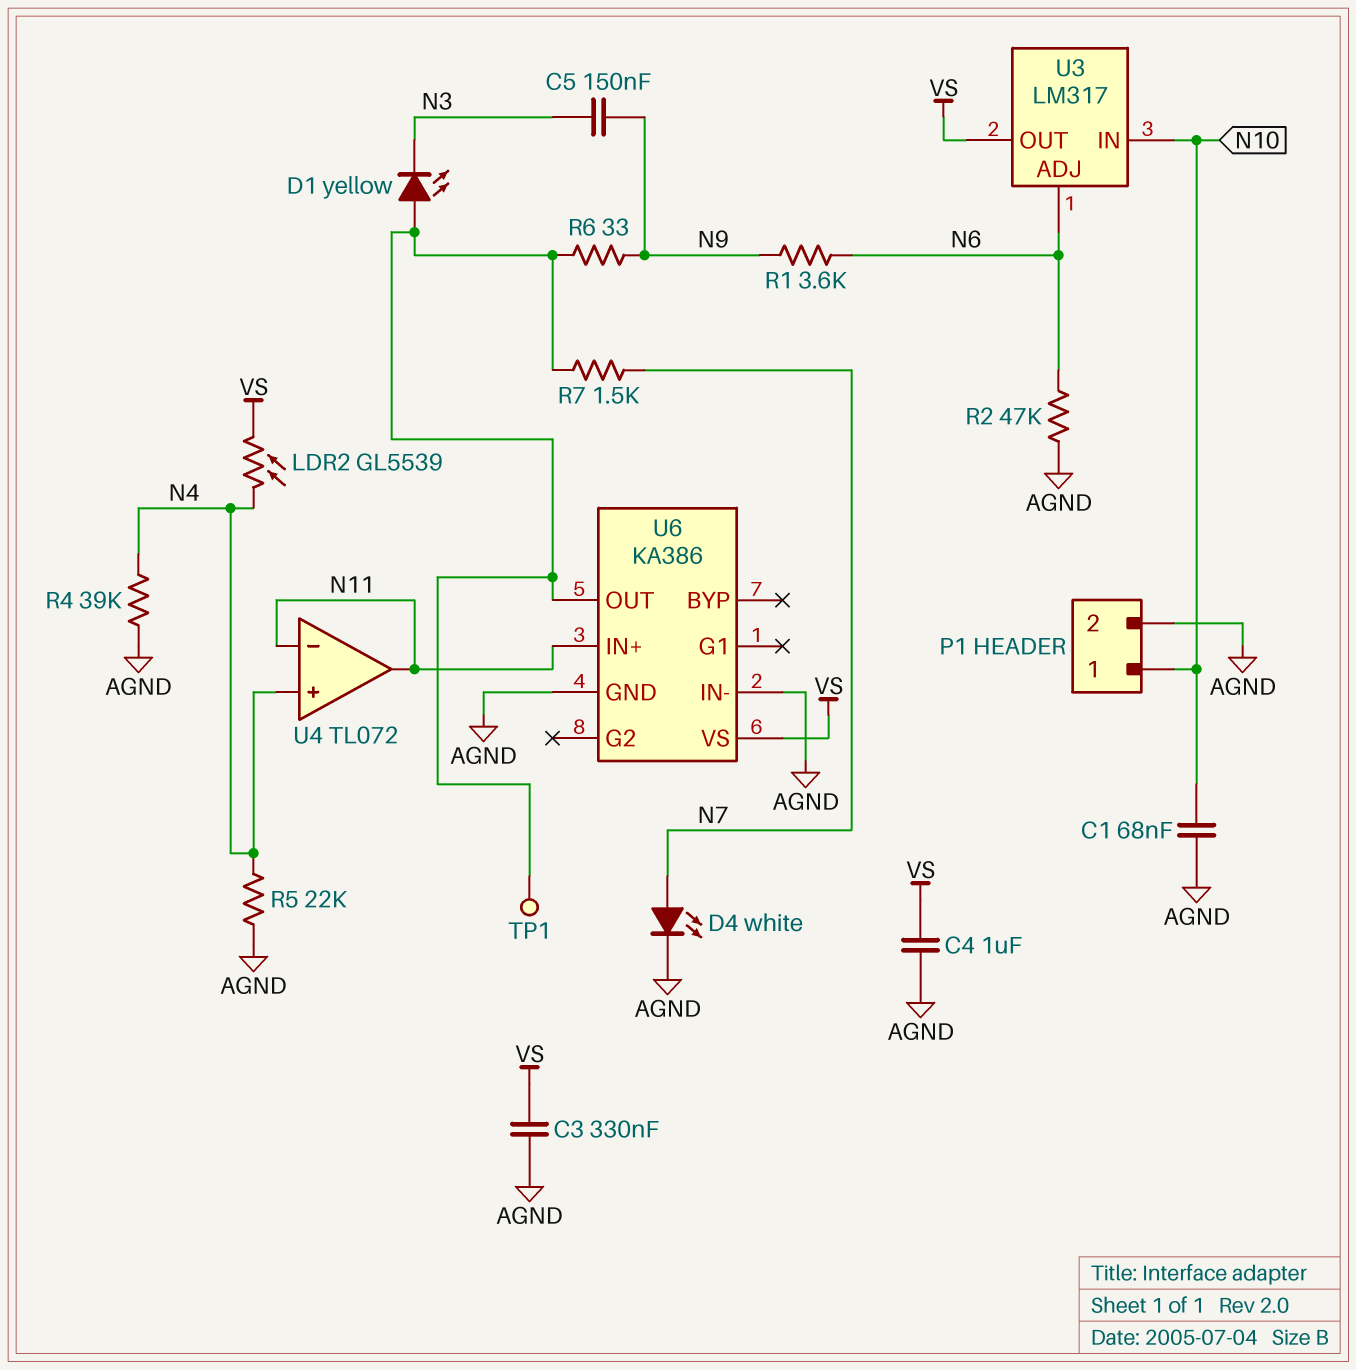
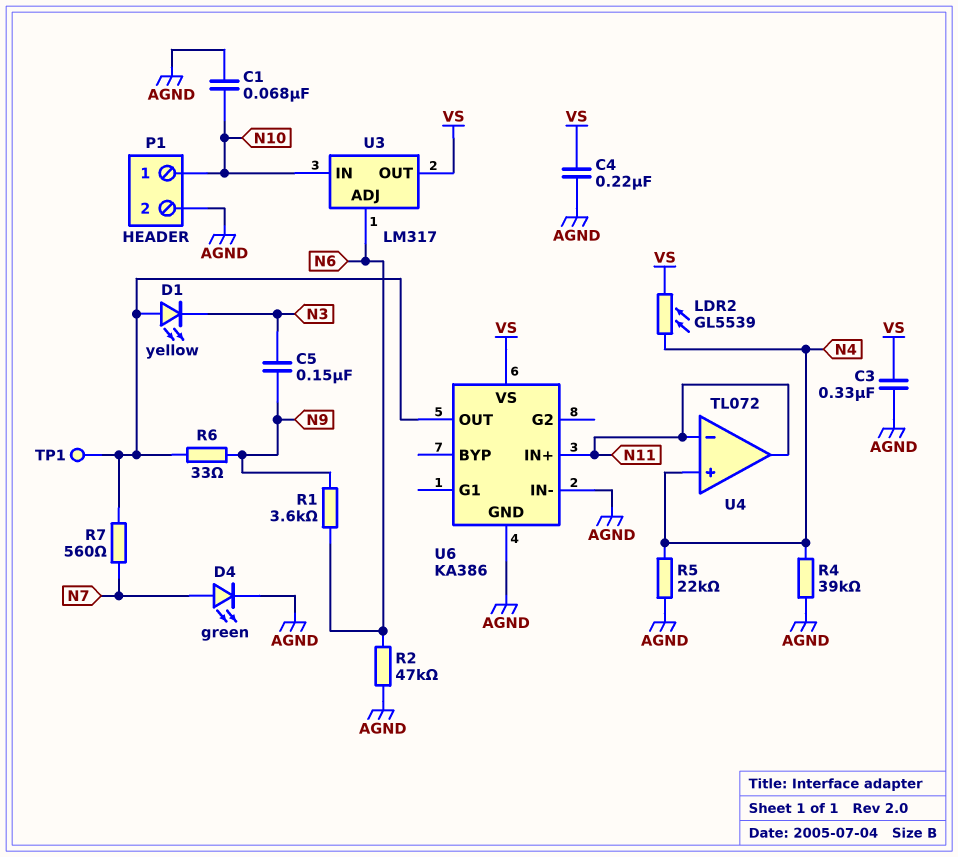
C4: 1uF (AGND, VS) -> 220nF (AGND, VS)
D4: LED white (A N7, K AGND) -> LED green (A N7, K AGND)
R7: 1.5k (N7, U6/OUT) -> 560 (N7, U6/OUT)

